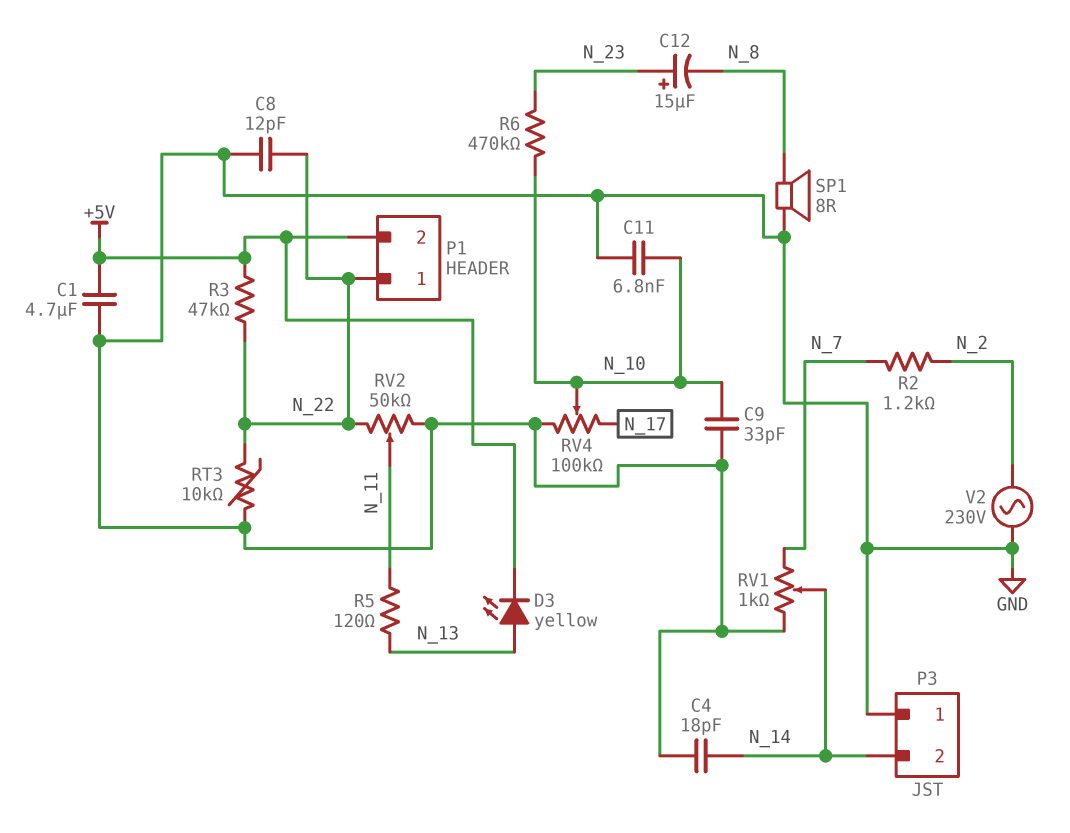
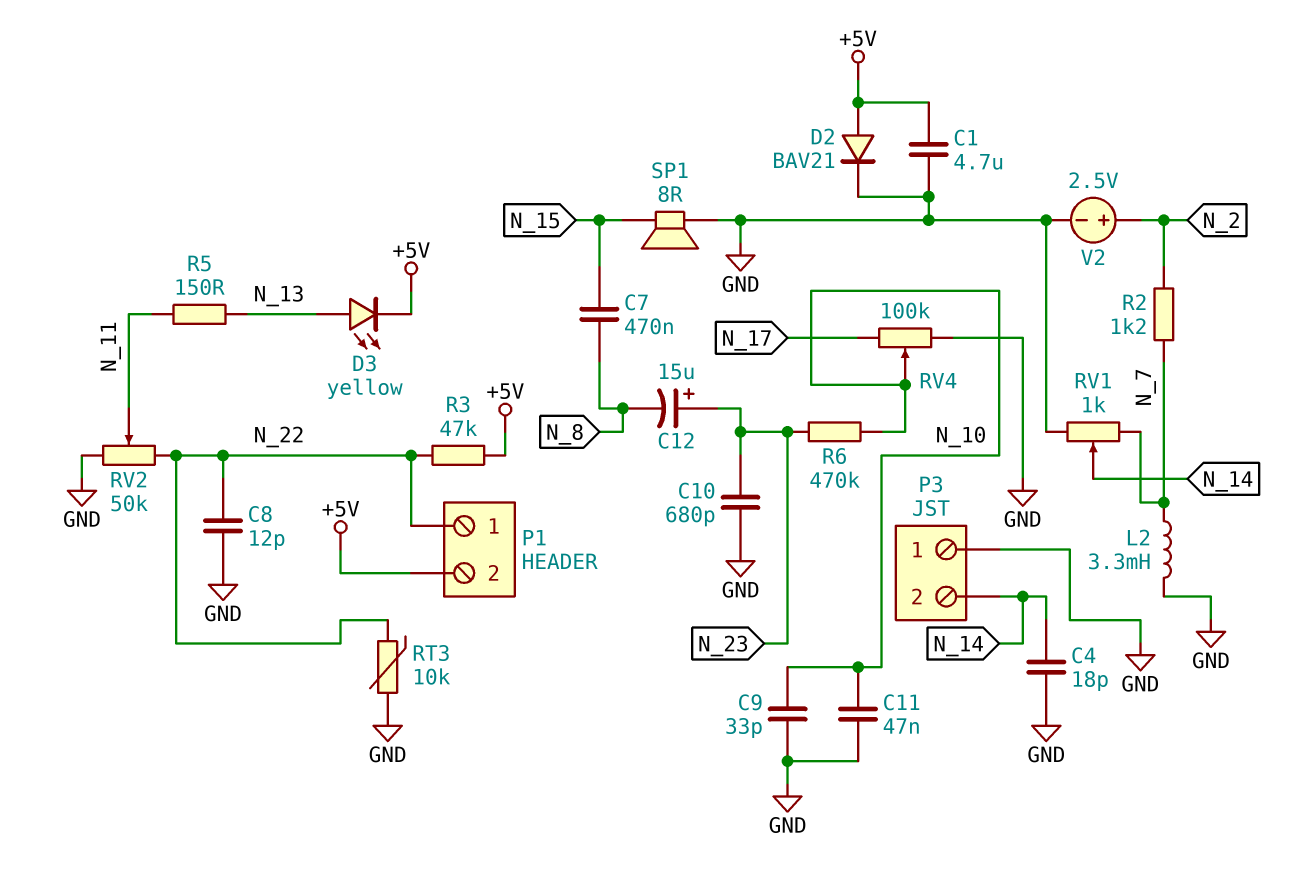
C7: none -> 470nF (N_8, N_15)
C10: none -> 680pF (GND, N_23)
C11: 6.8nF (GND, N_10) -> 47nF (GND, N_10)
D2: none -> diode BAV21 (A +5V, K GND)
L2: none -> 3.3mH (GND, N_7)
R5: 120 (N_11, N_13) -> 150 (N_11, N_13)
SP1: speaker 8R (GND, N_8) -> speaker 8R (GND, N_15)
V2: AC 230V (GND, N_2) -> 2.5V (plus N_2, minus GND)

